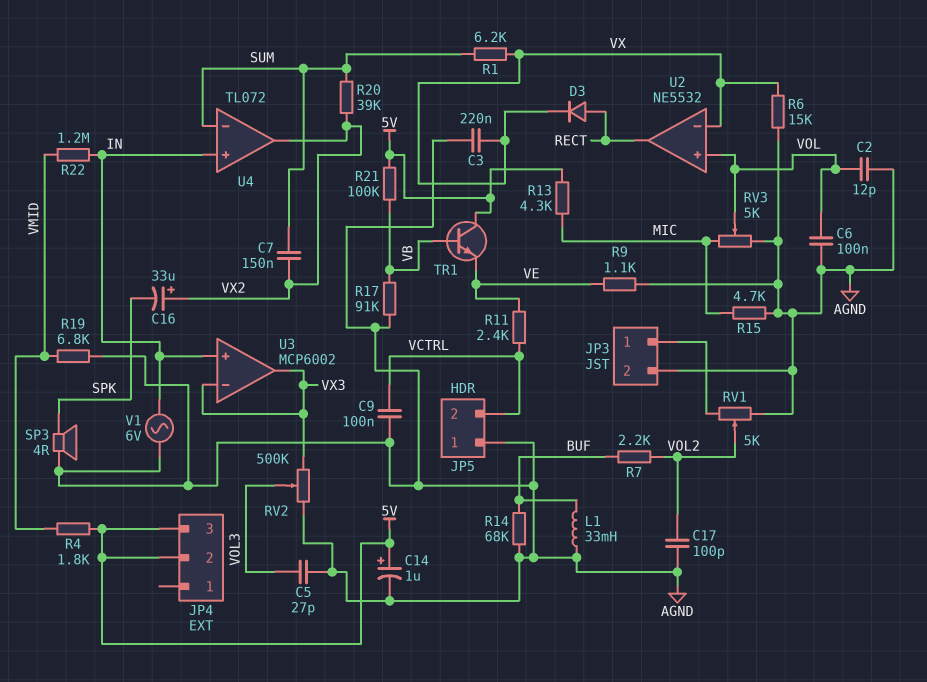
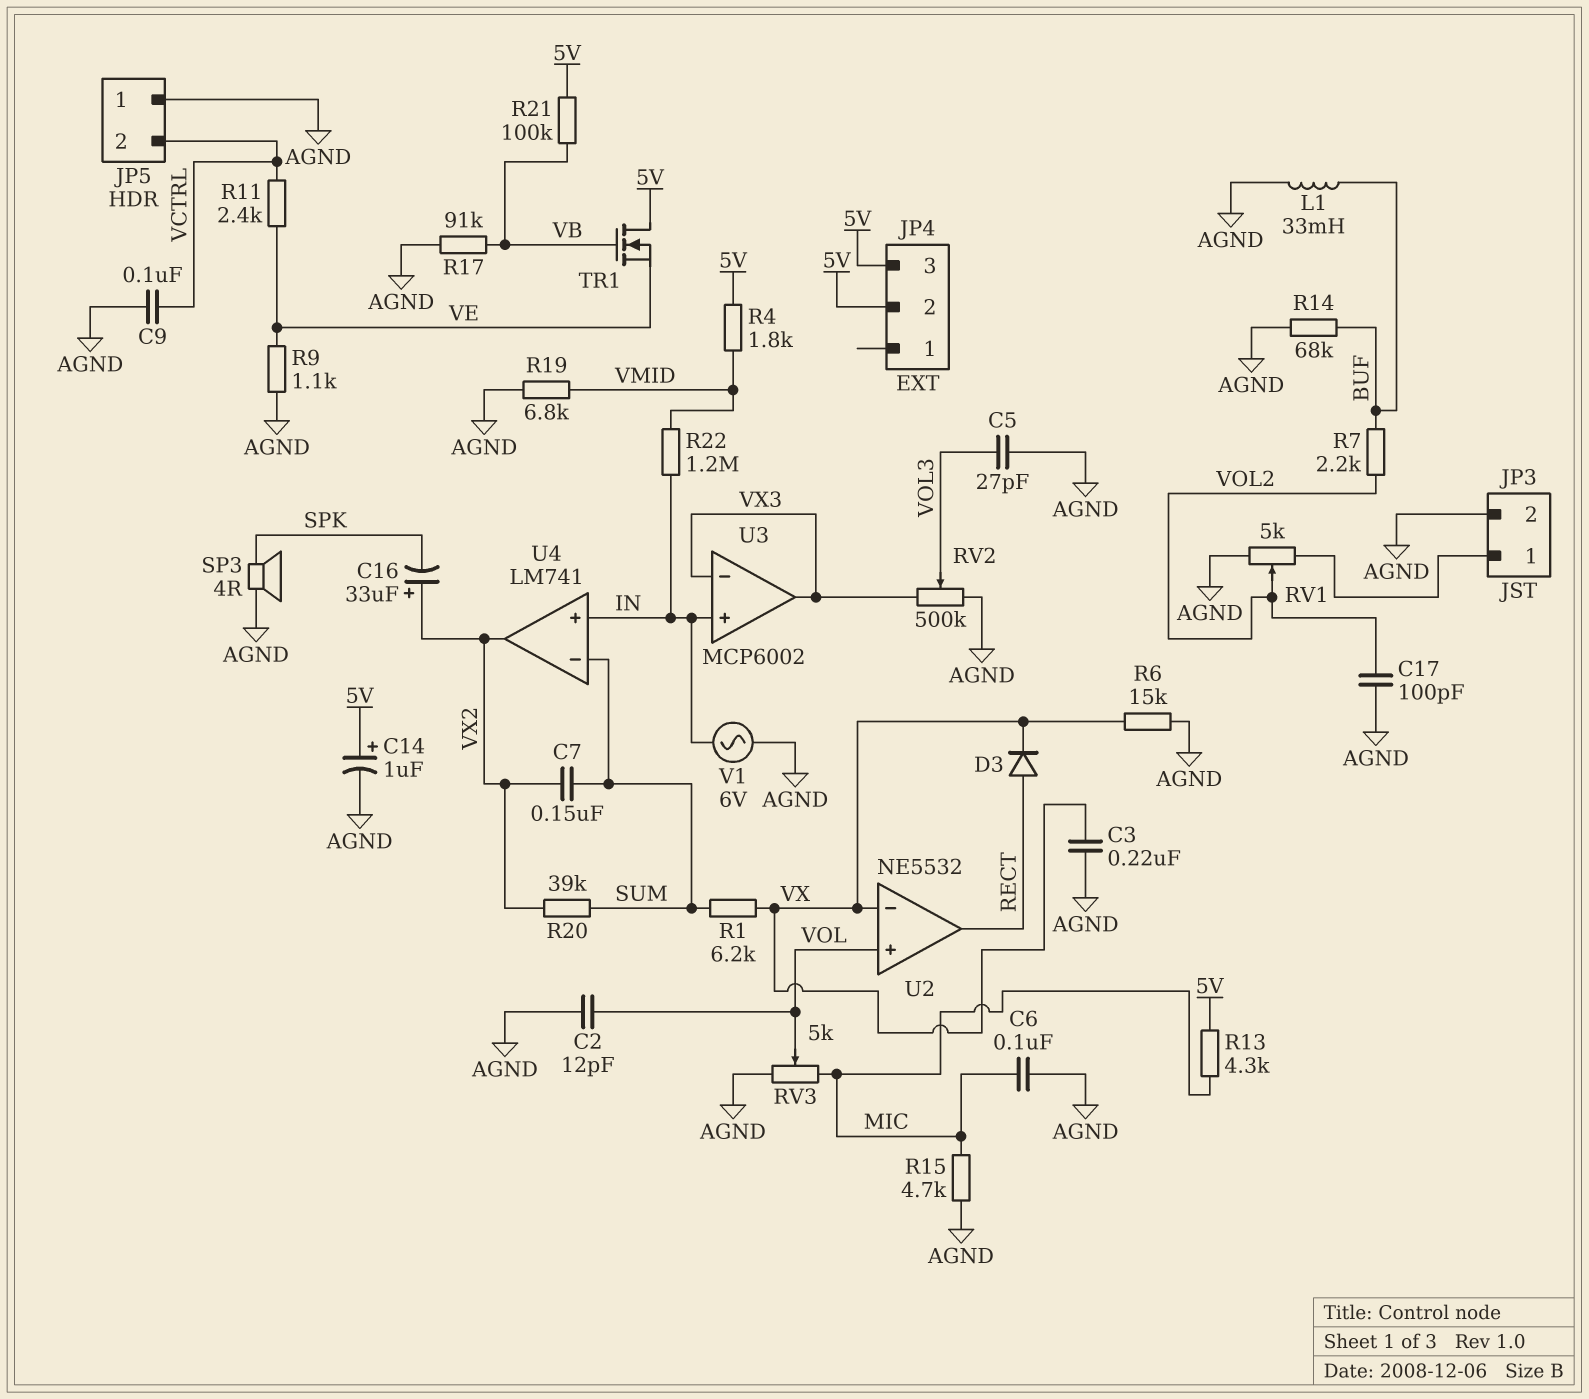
C6: 100nF (AGND, VOL) -> 100nF (AGND, MIC)
TR1: NPN (B VB, C 5V, E VE) -> NMOS (G VB, D 5V, S VE)
U4: TL072 -> LM741

